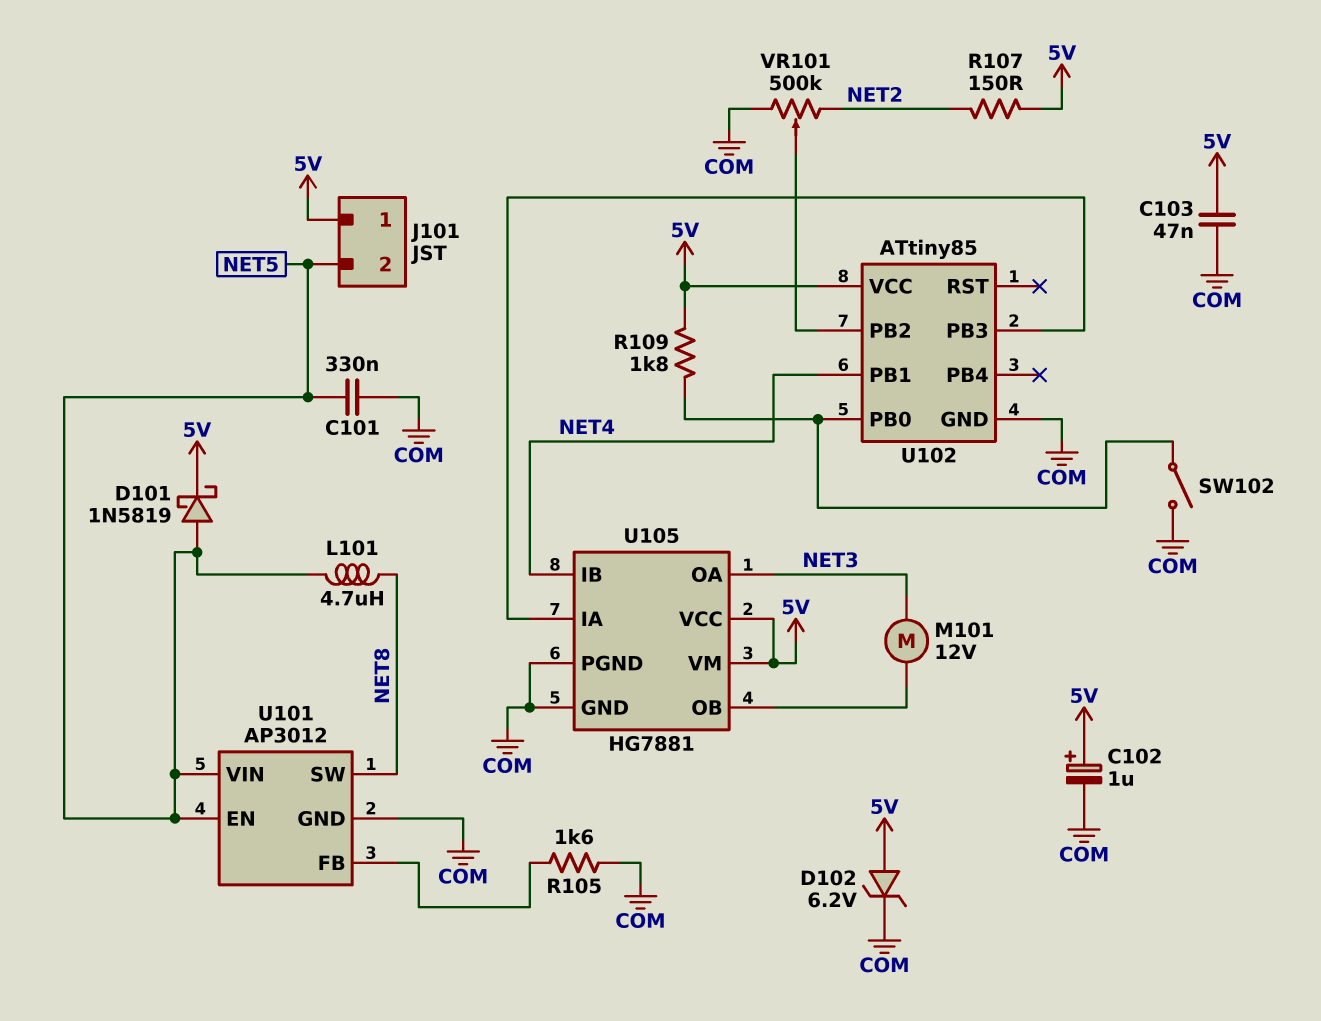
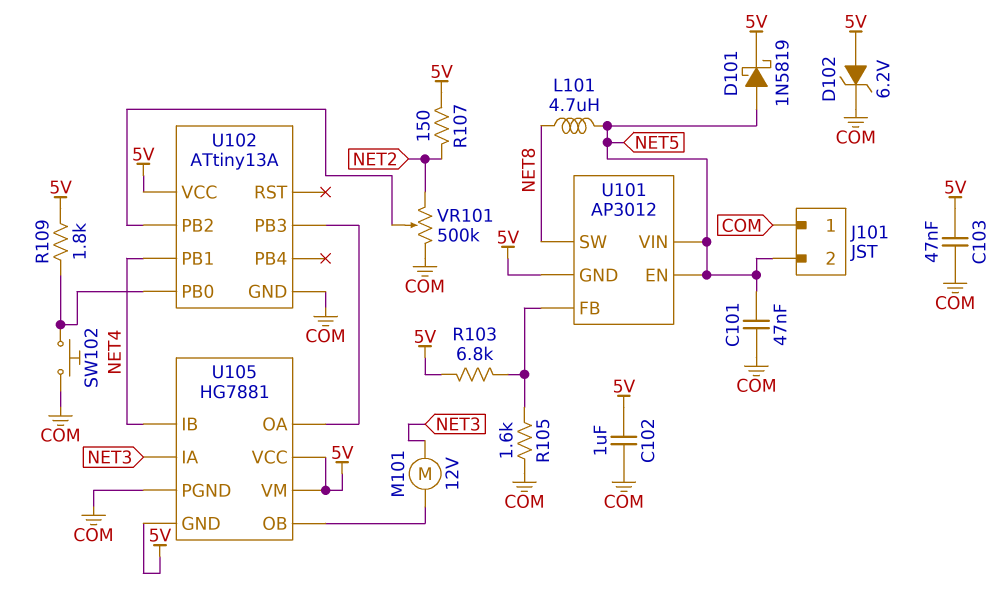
C101: 330nF (COM, NET5) -> 47nF (COM, NET5)
C102: 1uF (plus 5V, minus COM) -> 1uF (5V, COM)
J101 pin 1: 5V -> COM
R103: none -> 6.8k (5V, U101/FB)
SW102: switch (COM, U102/PB0) -> button (COM, U102/PB0)
U101 pin GND: COM -> 5V
U102: ATtiny85 -> ATtiny13A
U105 pin GND: COM -> 5V
U105 pin IA: U102/PB3 -> NET3
U105 pin OA: NET3 -> U102/PB3

